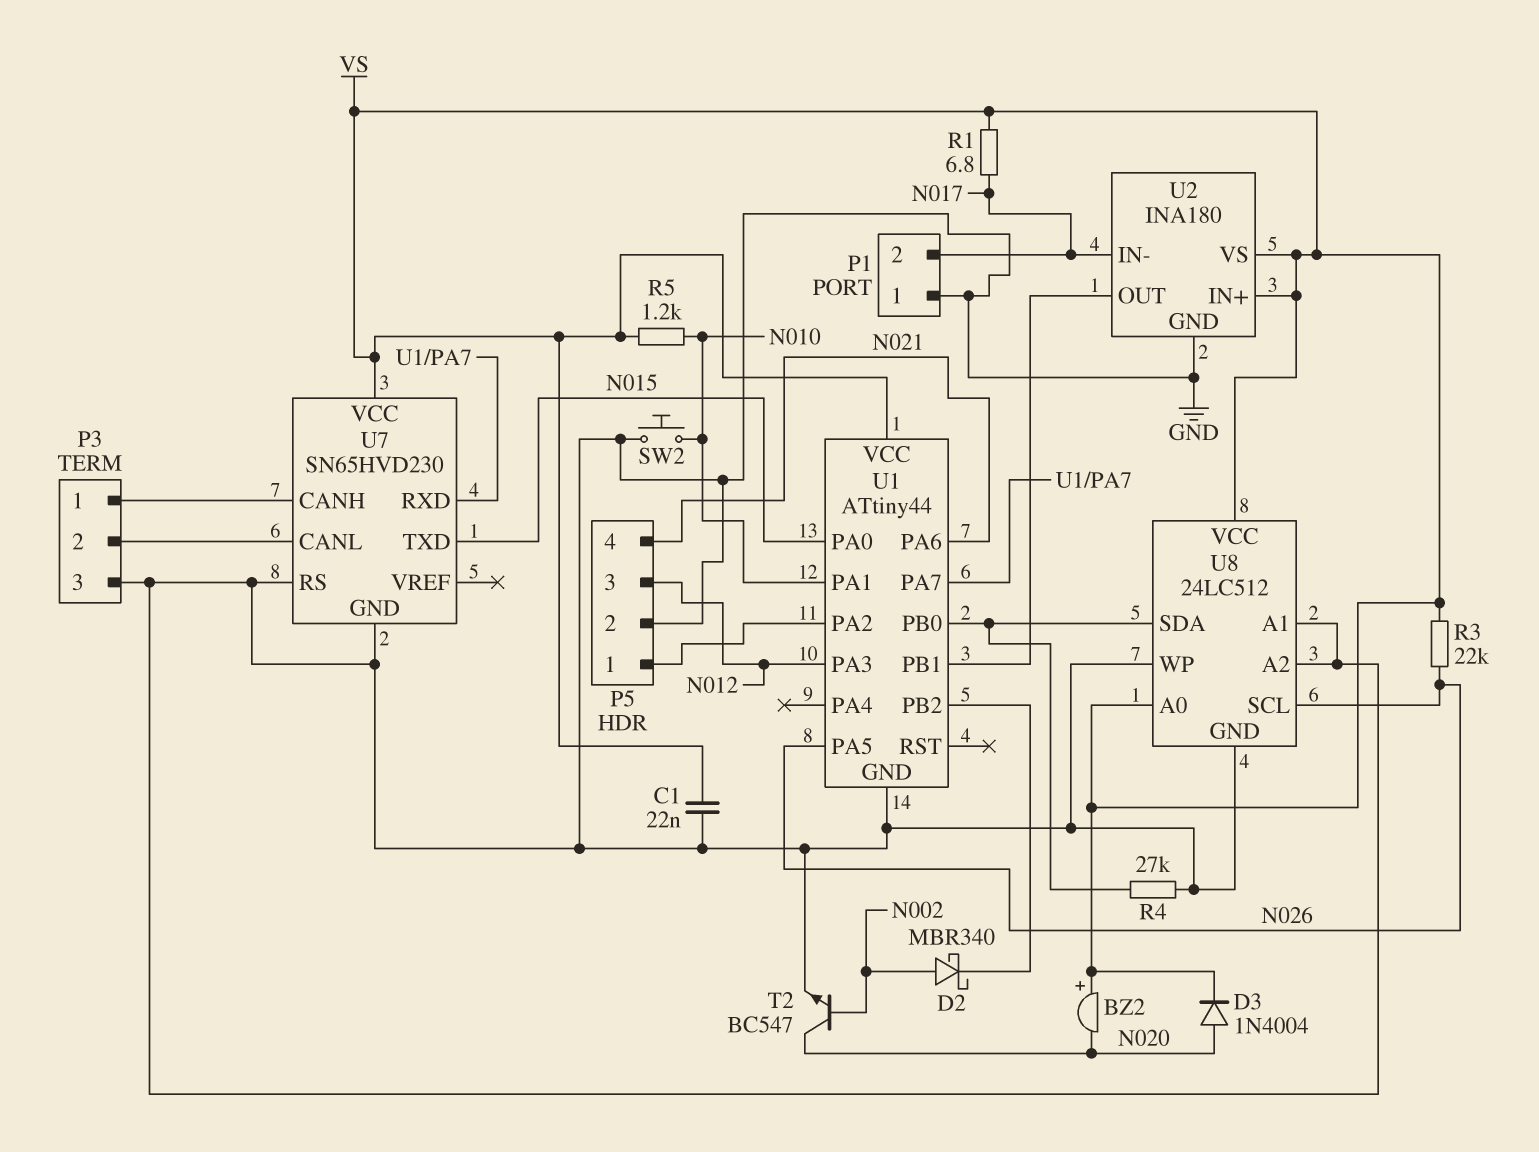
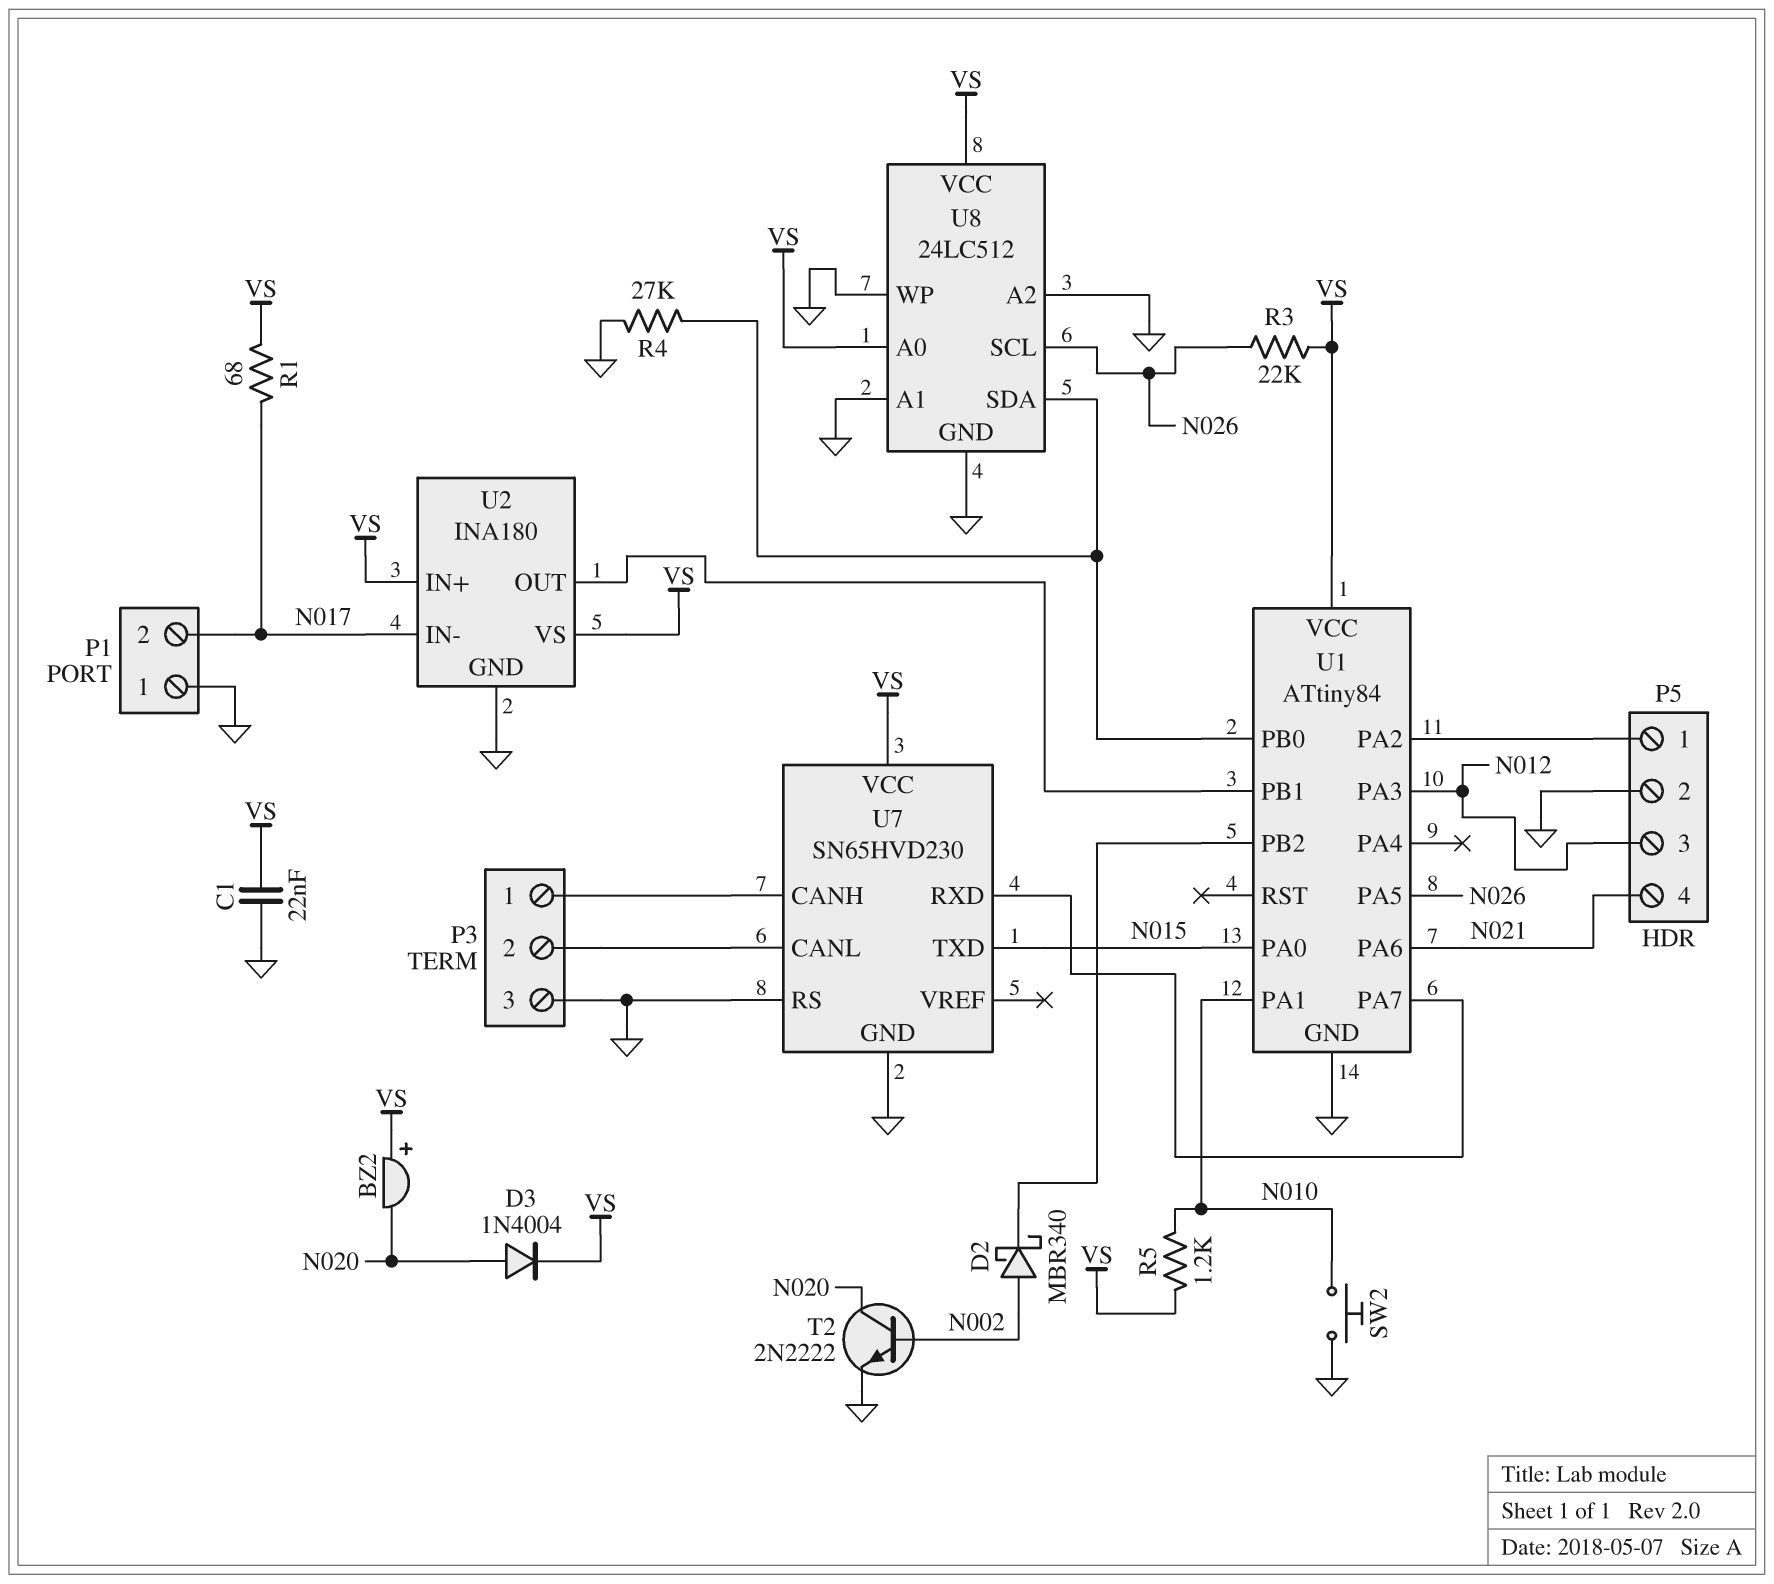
R1: 6.8 (N017, VS) -> 68 (N017, VS)
T2: NPN BC547 (B N002, C N020, E GND) -> NPN 2N2222 (B N002, C N020, E GND)
U1: ATtiny44 -> ATtiny84

